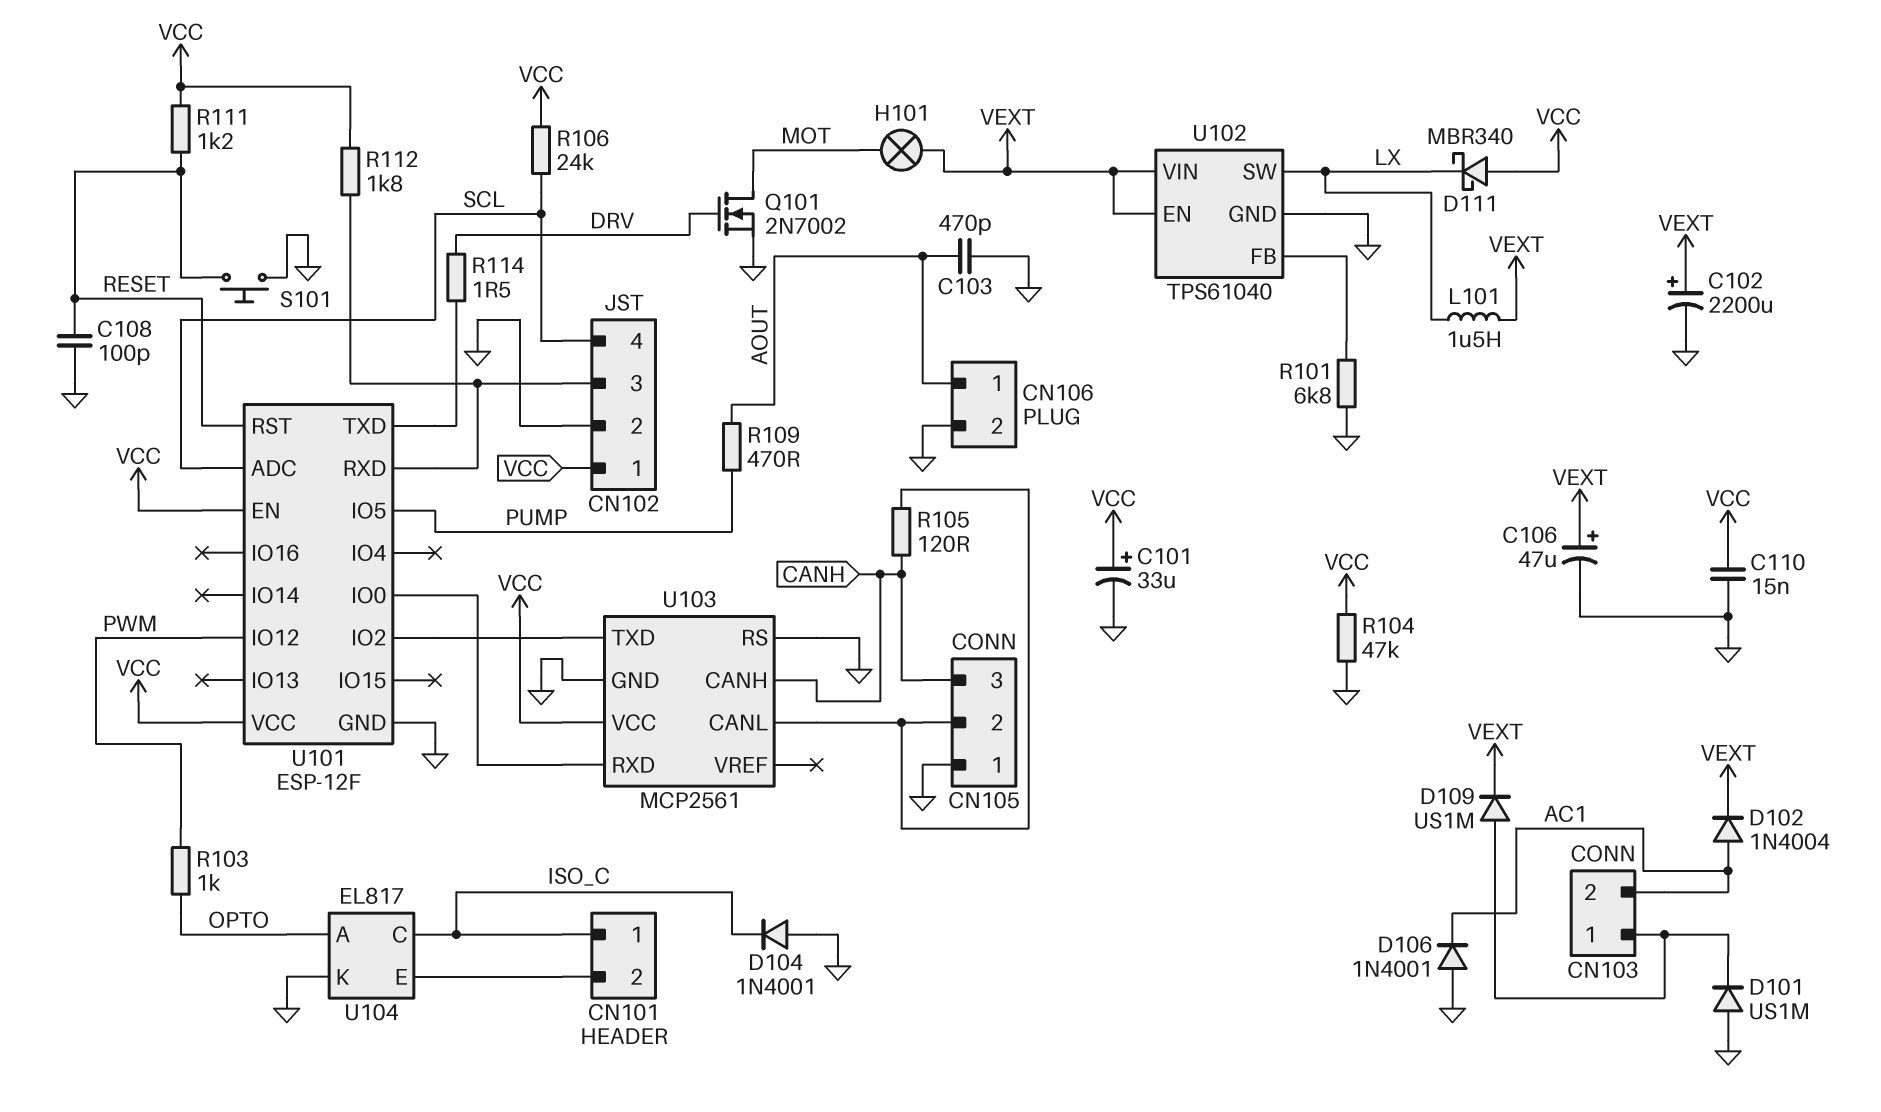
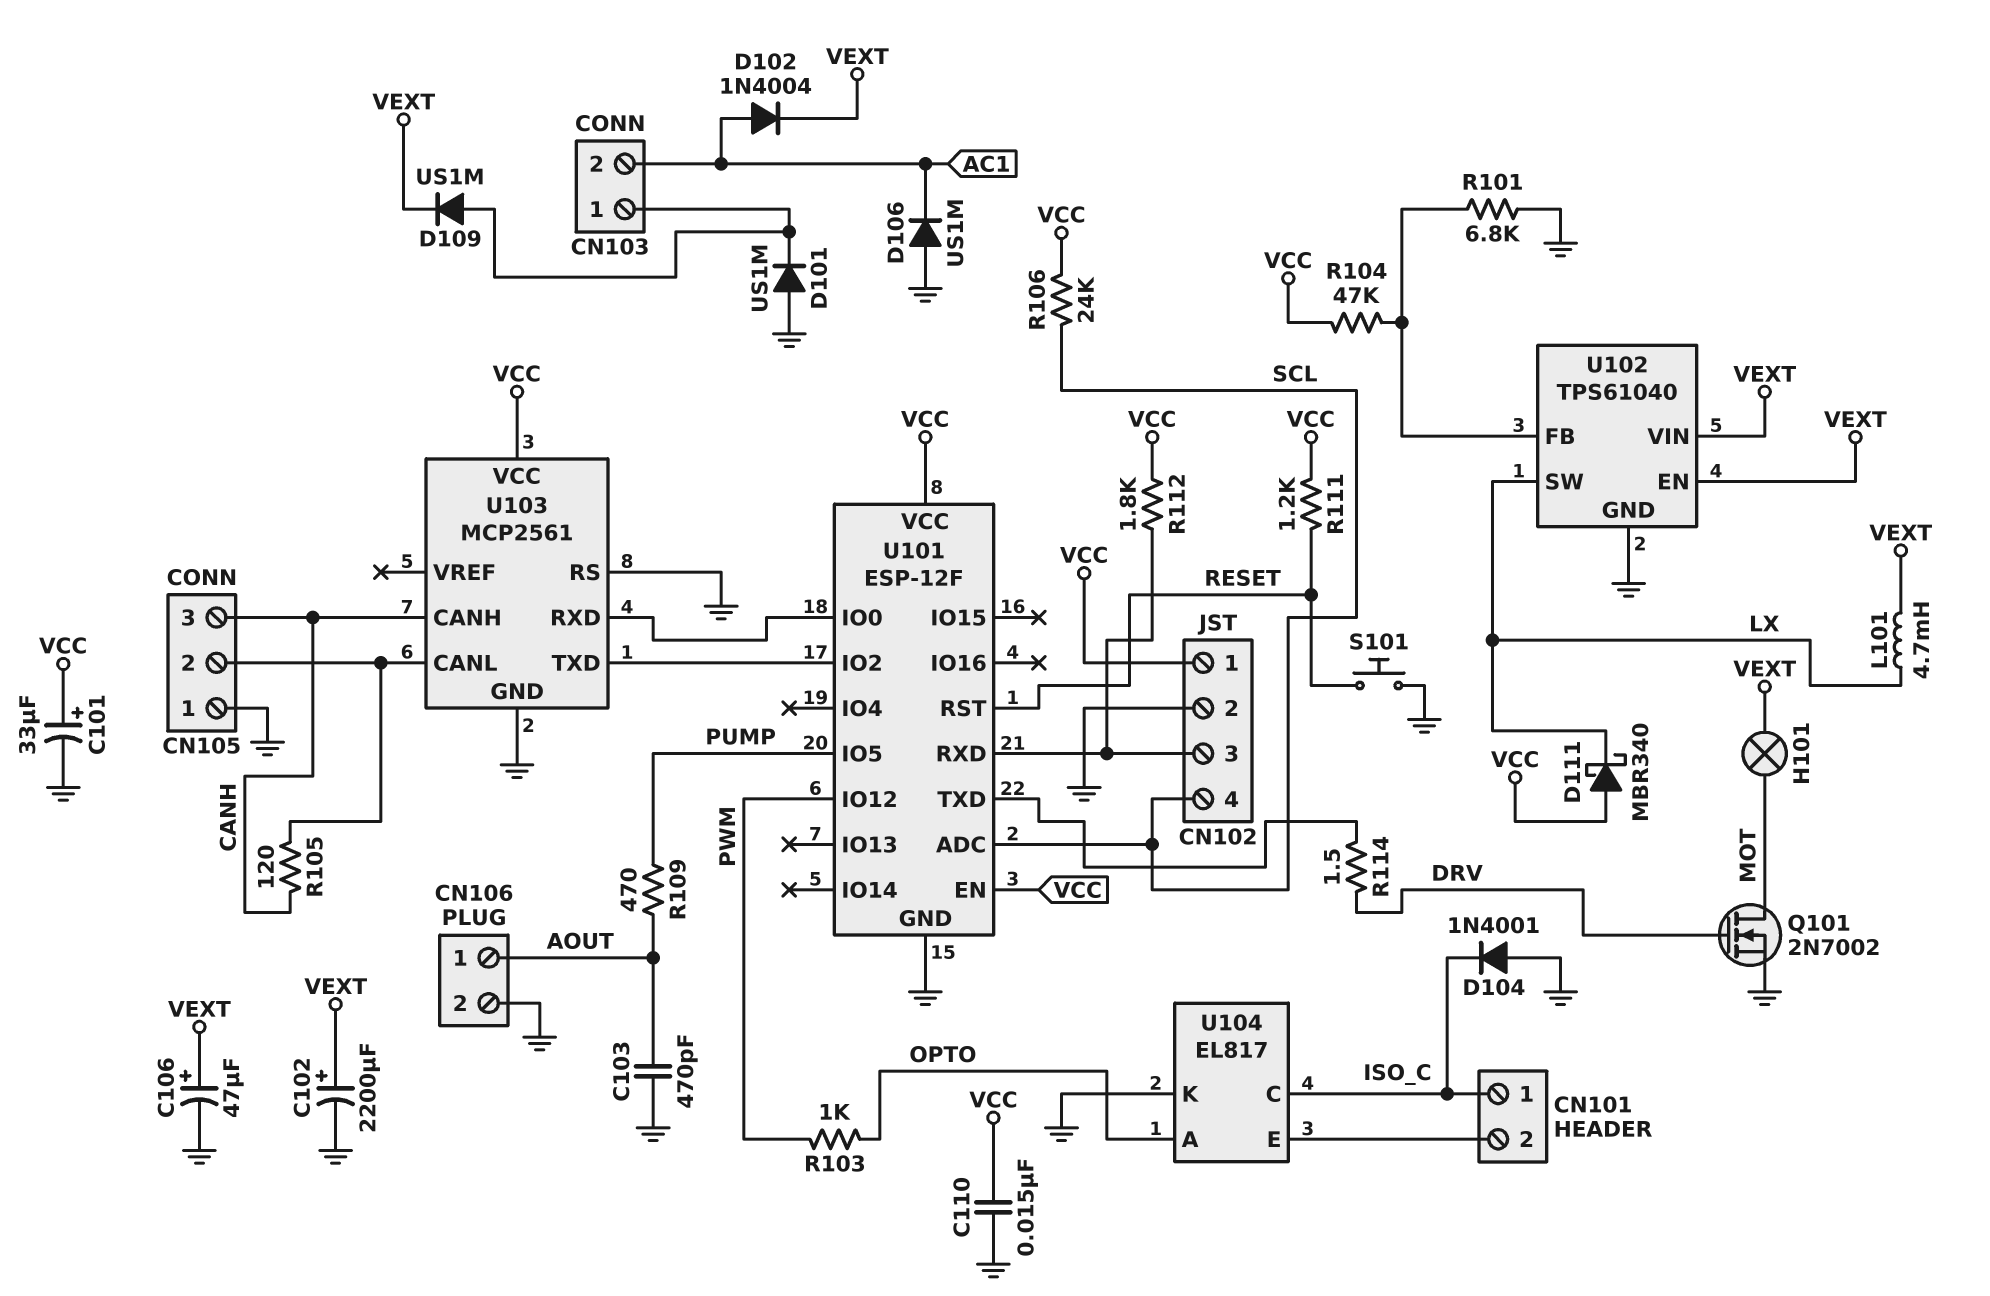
C108: 100pF (GND, RESET) -> none
D106: diode 1N4001 (A GND, K AC1) -> diode US1M (A GND, K AC1)
L101: 1.5uH (LX, VEXT) -> 4.7mH (LX, VEXT)
R104: 47k (GND, VCC) -> 47k (U102/FB, VCC)

